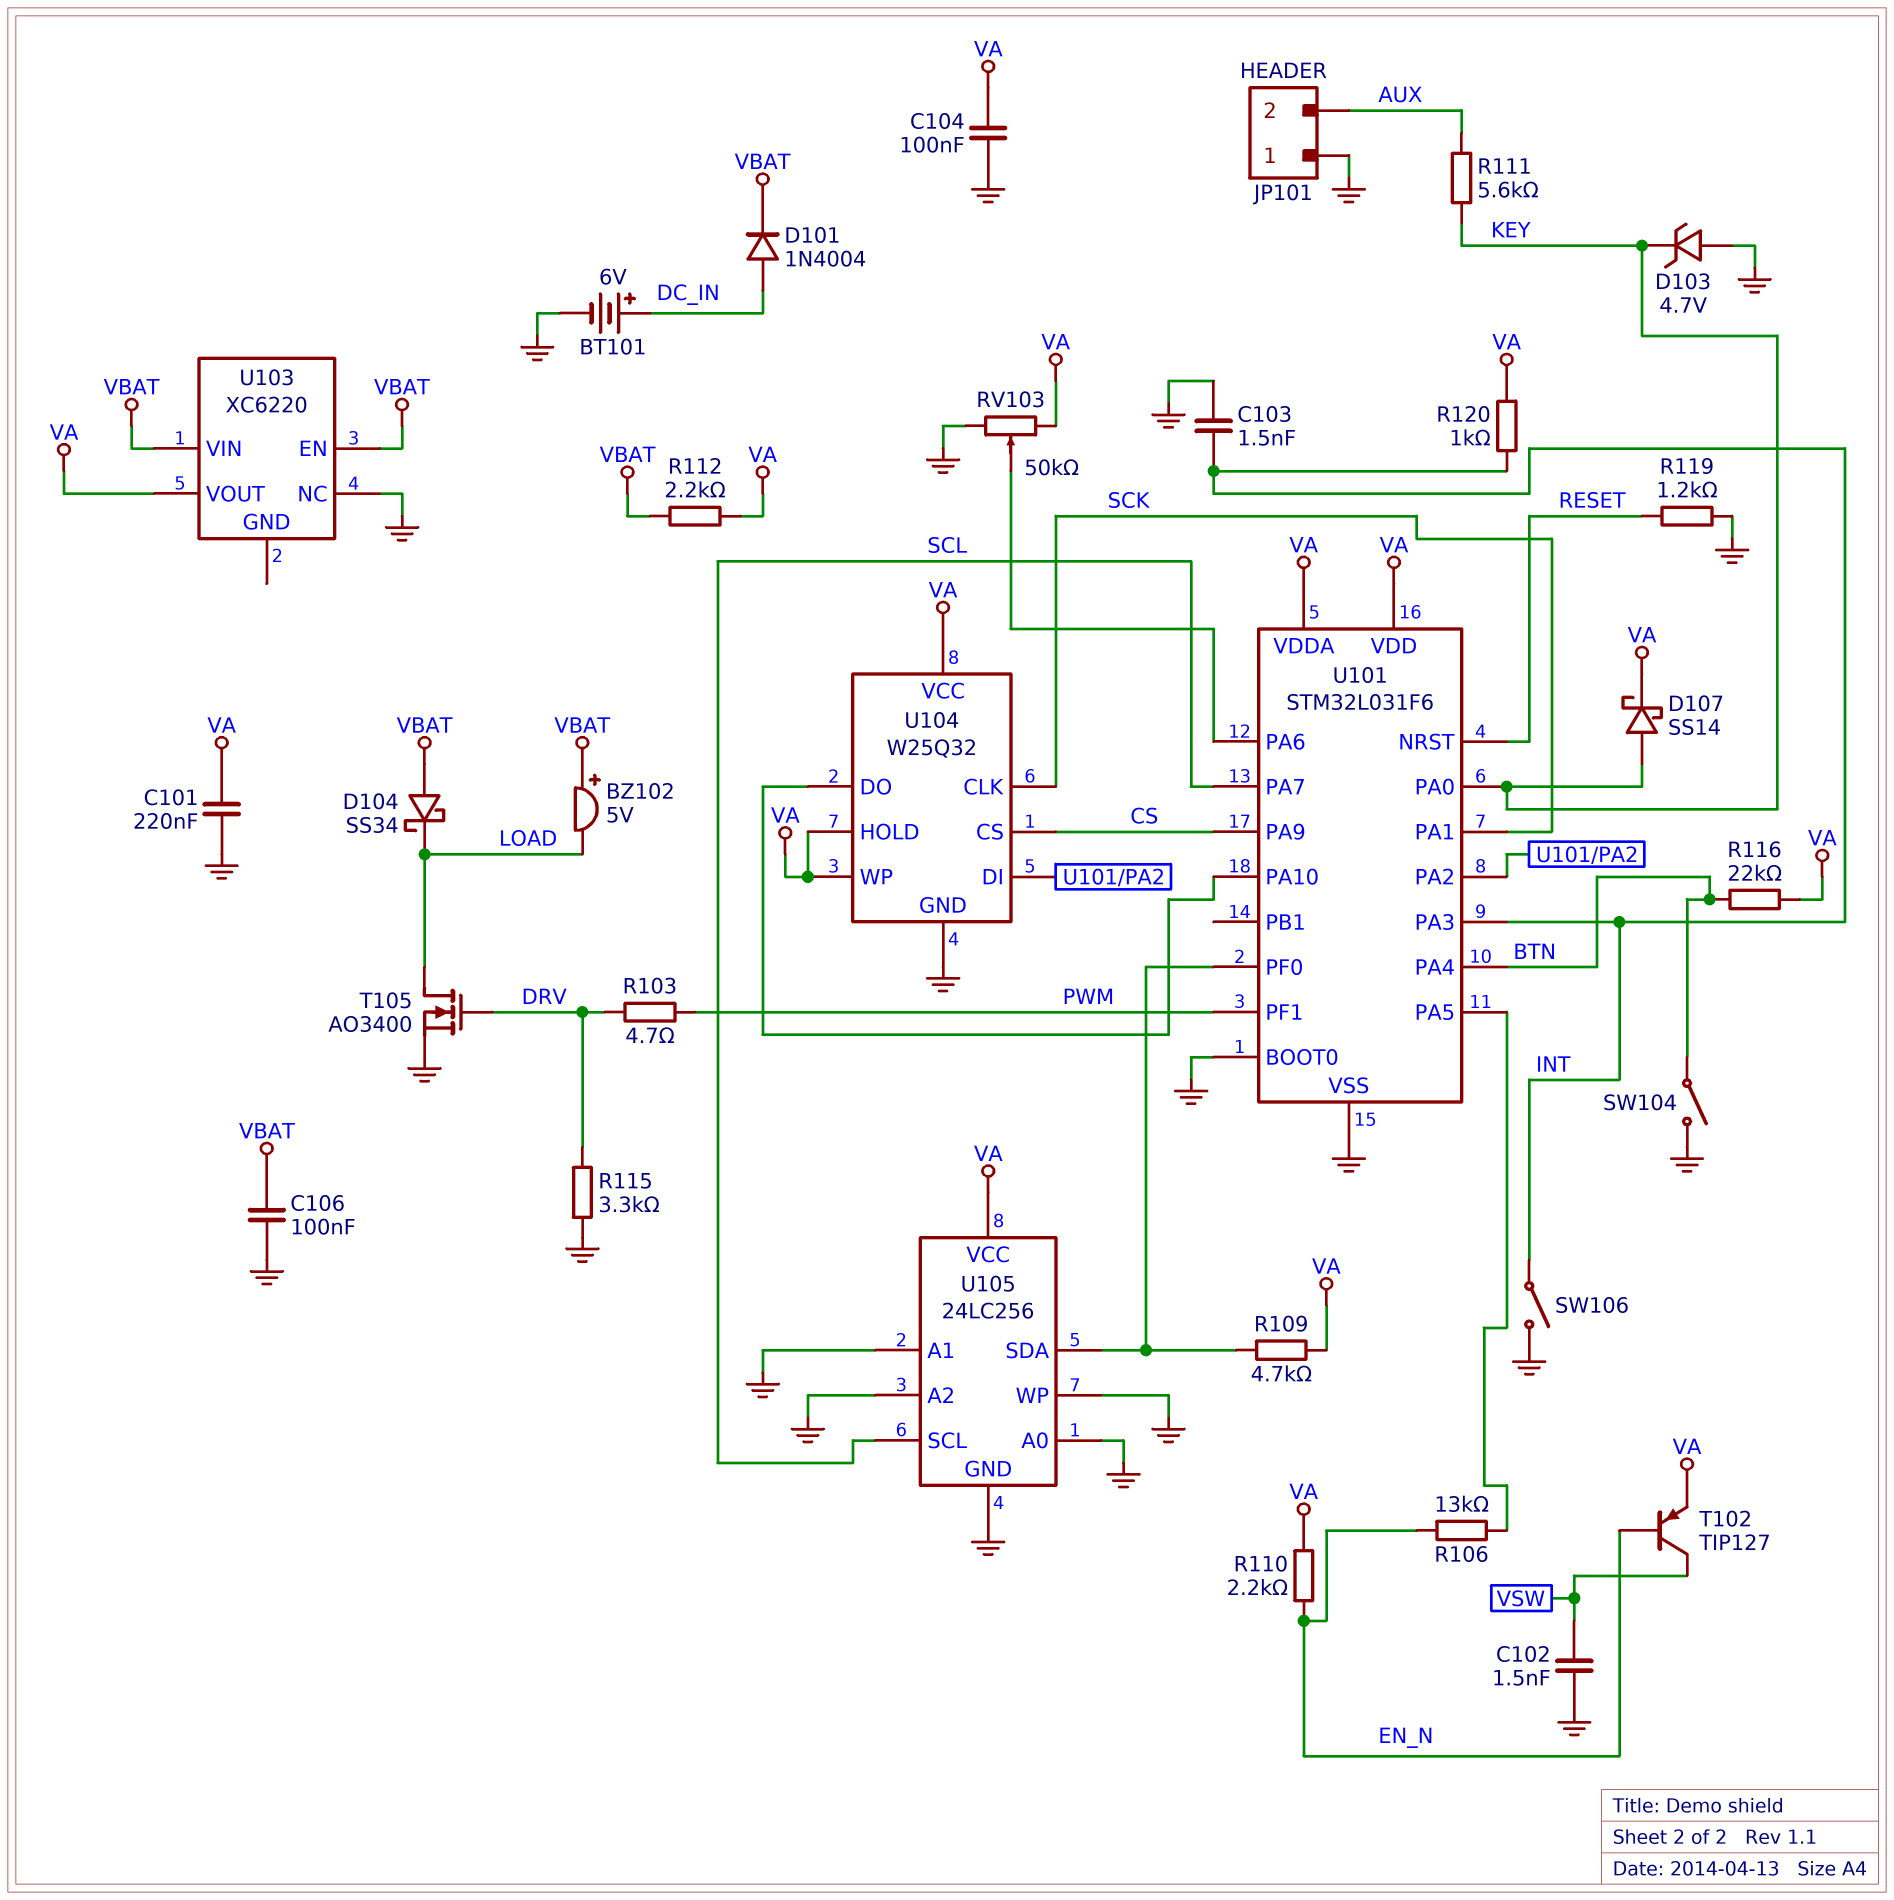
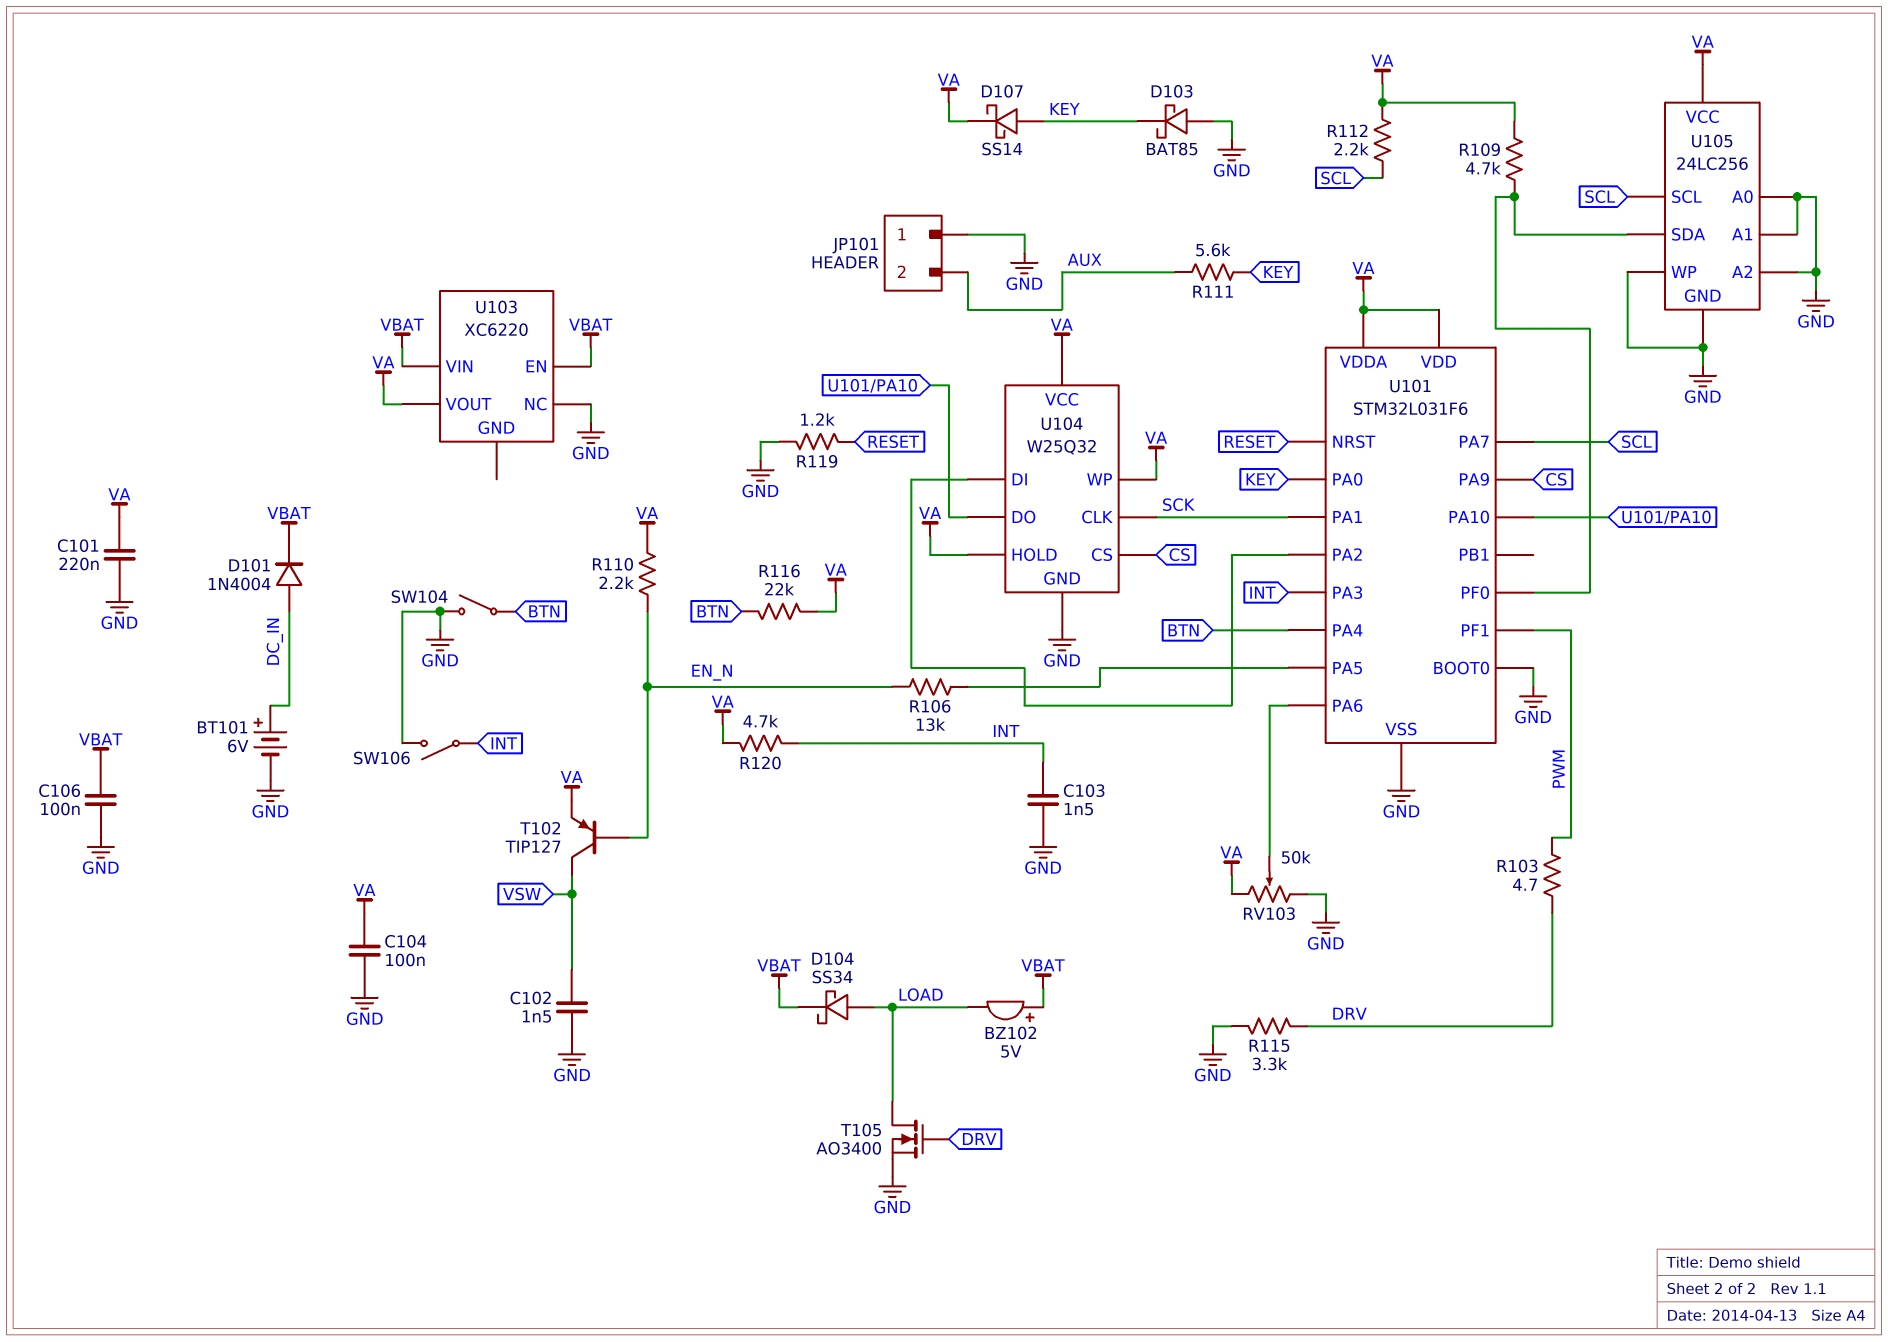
D103: zener 4.7V (A GND, K KEY) -> schottky BAT85 (A GND, K KEY)
D104: schottky SS34 (A VBAT, K LOAD) -> schottky SS34 (A LOAD, K VBAT)
R112: 2.2k (VA, VBAT) -> 2.2k (SCL, VA)
R120: 1k (INT, VA) -> 4.7k (INT, VA)

